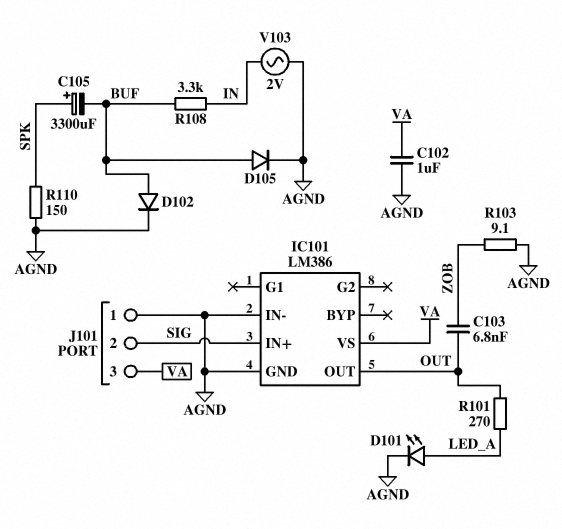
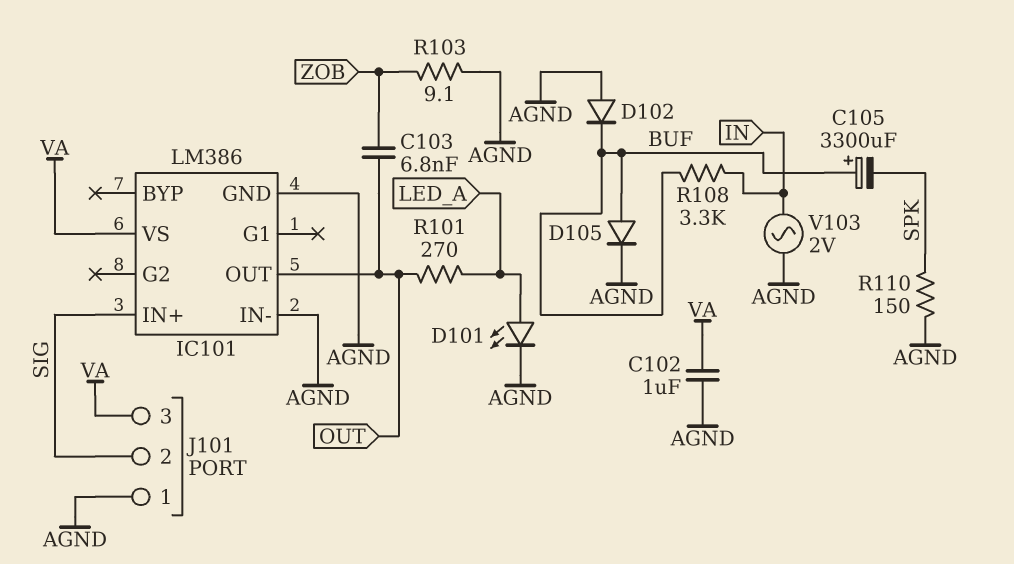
C105: 3300uF (plus SPK, minus BUF) -> 3300uF (plus BUF, minus SPK)
D102: diode (A BUF, K AGND) -> diode (A AGND, K BUF)

